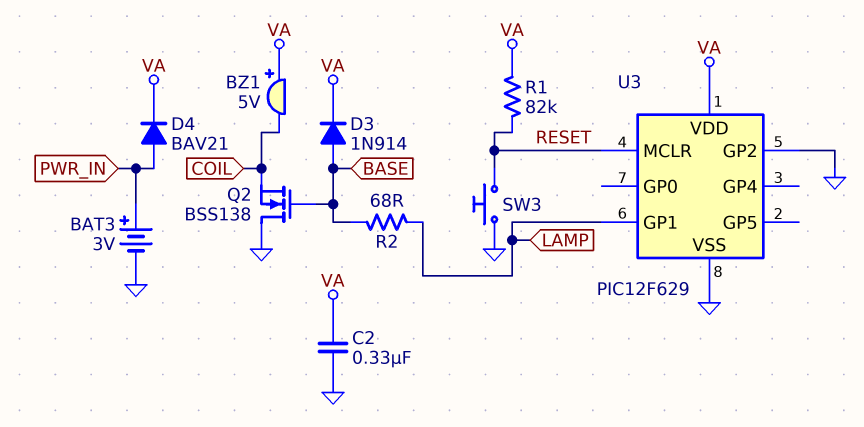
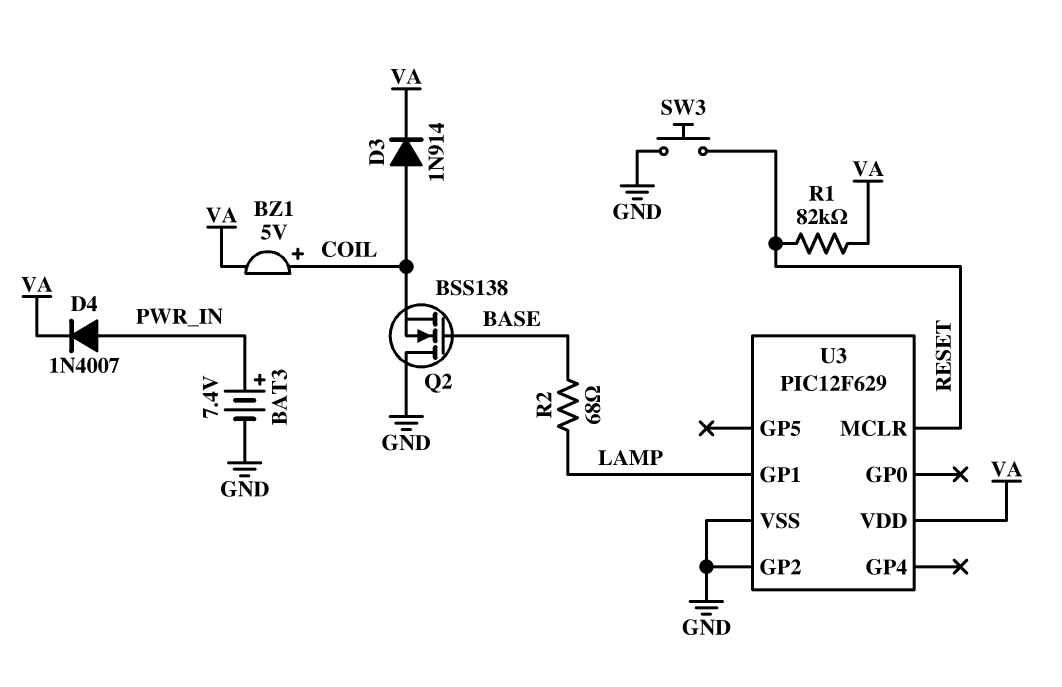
BAT3: 3V (plus PWR_IN, minus GND) -> 7.4V (plus PWR_IN, minus GND)
BZ1: buzzer 5V (plus VA, minus COIL) -> buzzer 5V (plus COIL, minus VA)
C2: 330nF (GND, VA) -> none
D3: diode 1N914 (A BASE, K VA) -> diode 1N914 (A COIL, K VA)
D4: diode BAV21 (A PWR_IN, K VA) -> diode 1N4007 (A PWR_IN, K VA)

